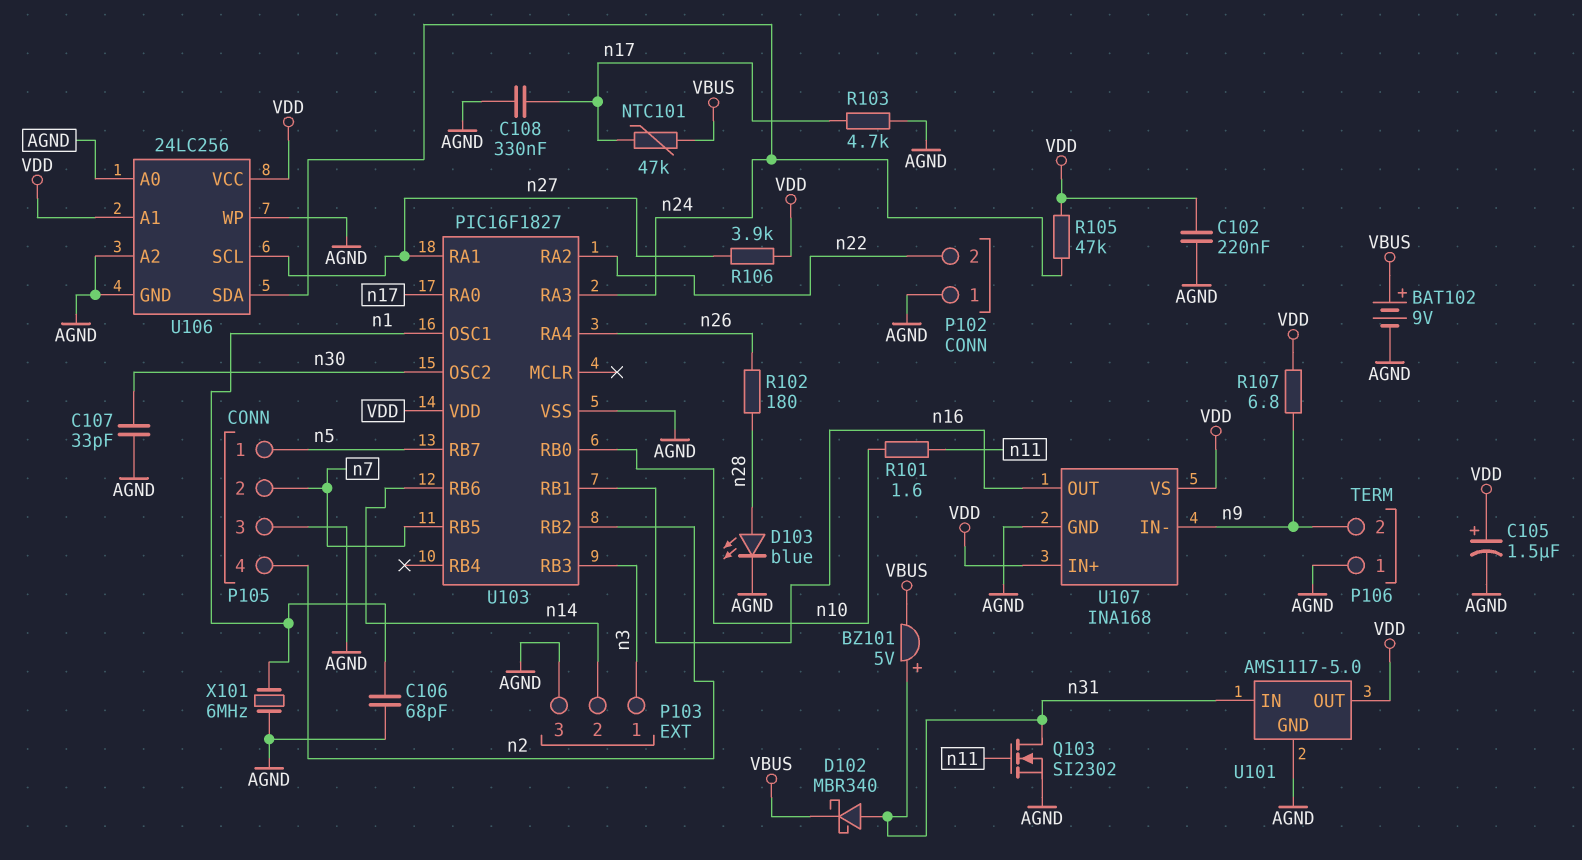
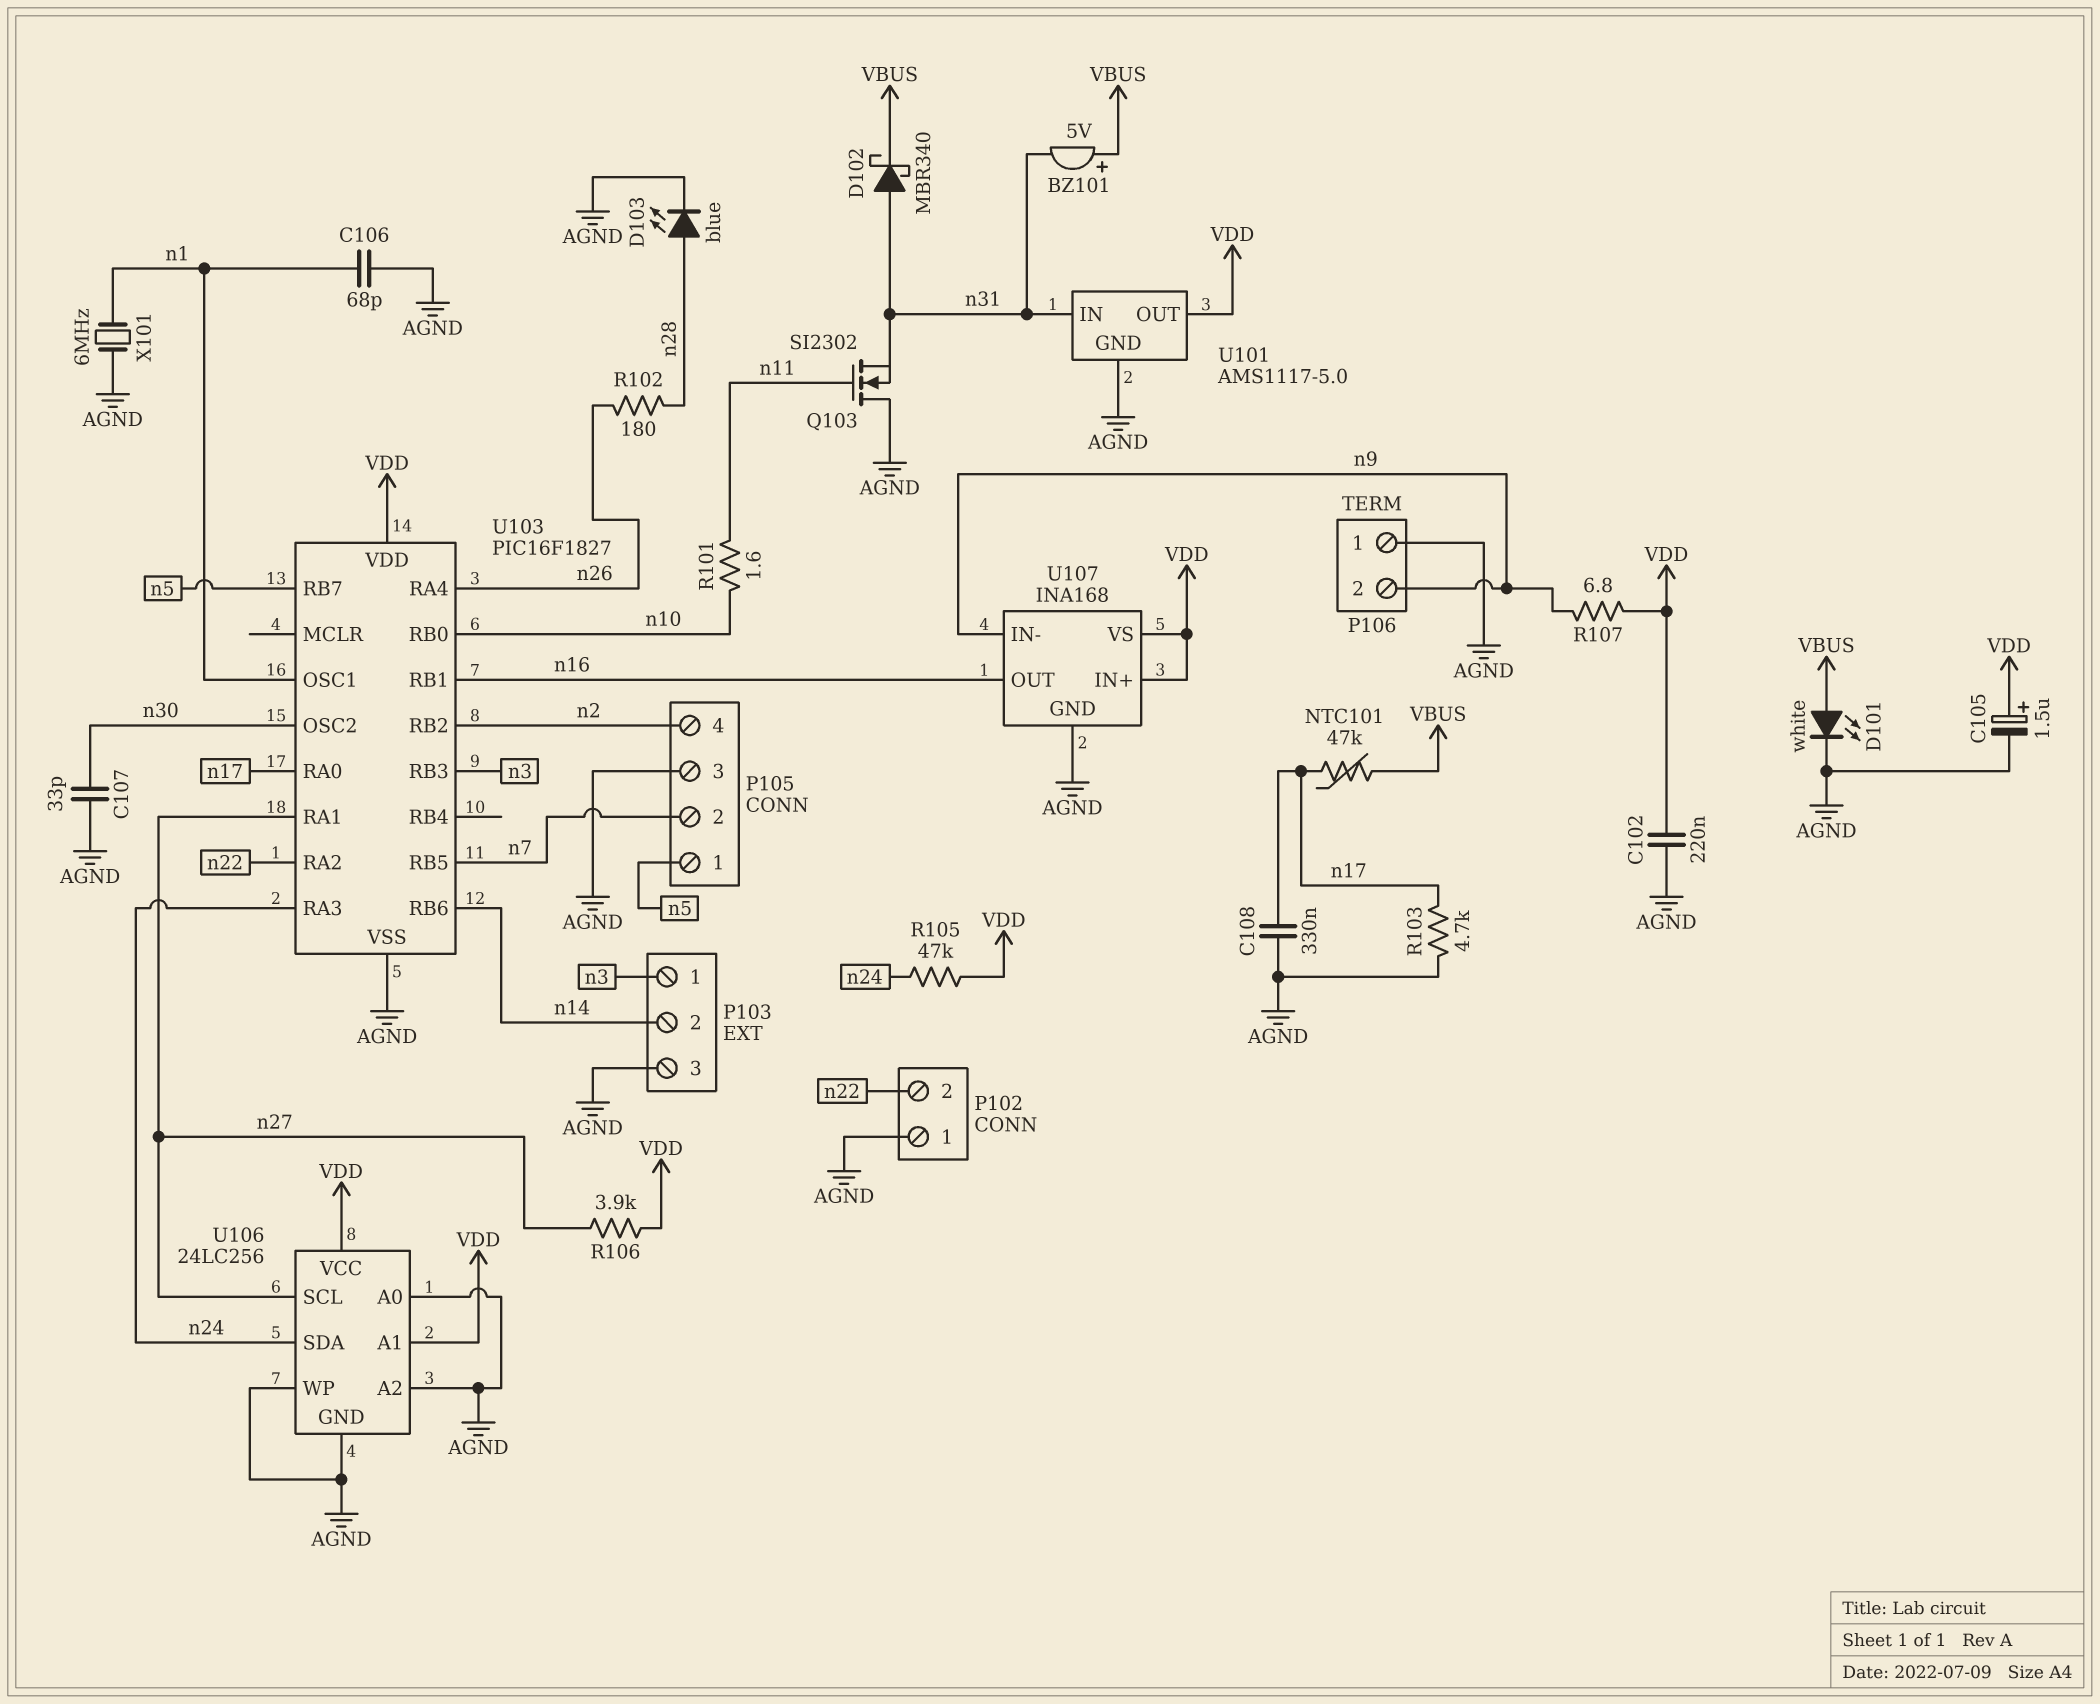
BAT102: 9V (plus VBUS, minus AGND) -> none
BZ101: buzzer 5V (plus n31, minus VBUS) -> buzzer 5V (plus VBUS, minus n31)
D101: none -> LED white (A VBUS, K AGND)
Q103: NMOS SI2302 (G n11, D n31, S AGND) -> NMOS SI2302 (G n11, D AGND, S n31)

